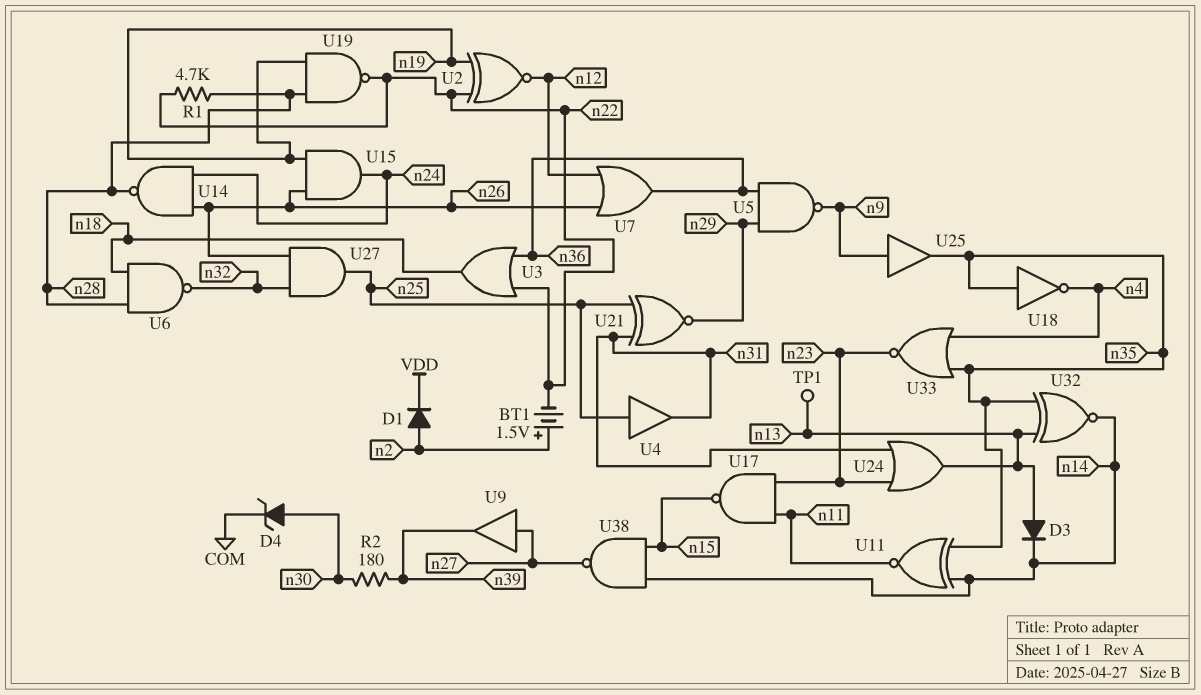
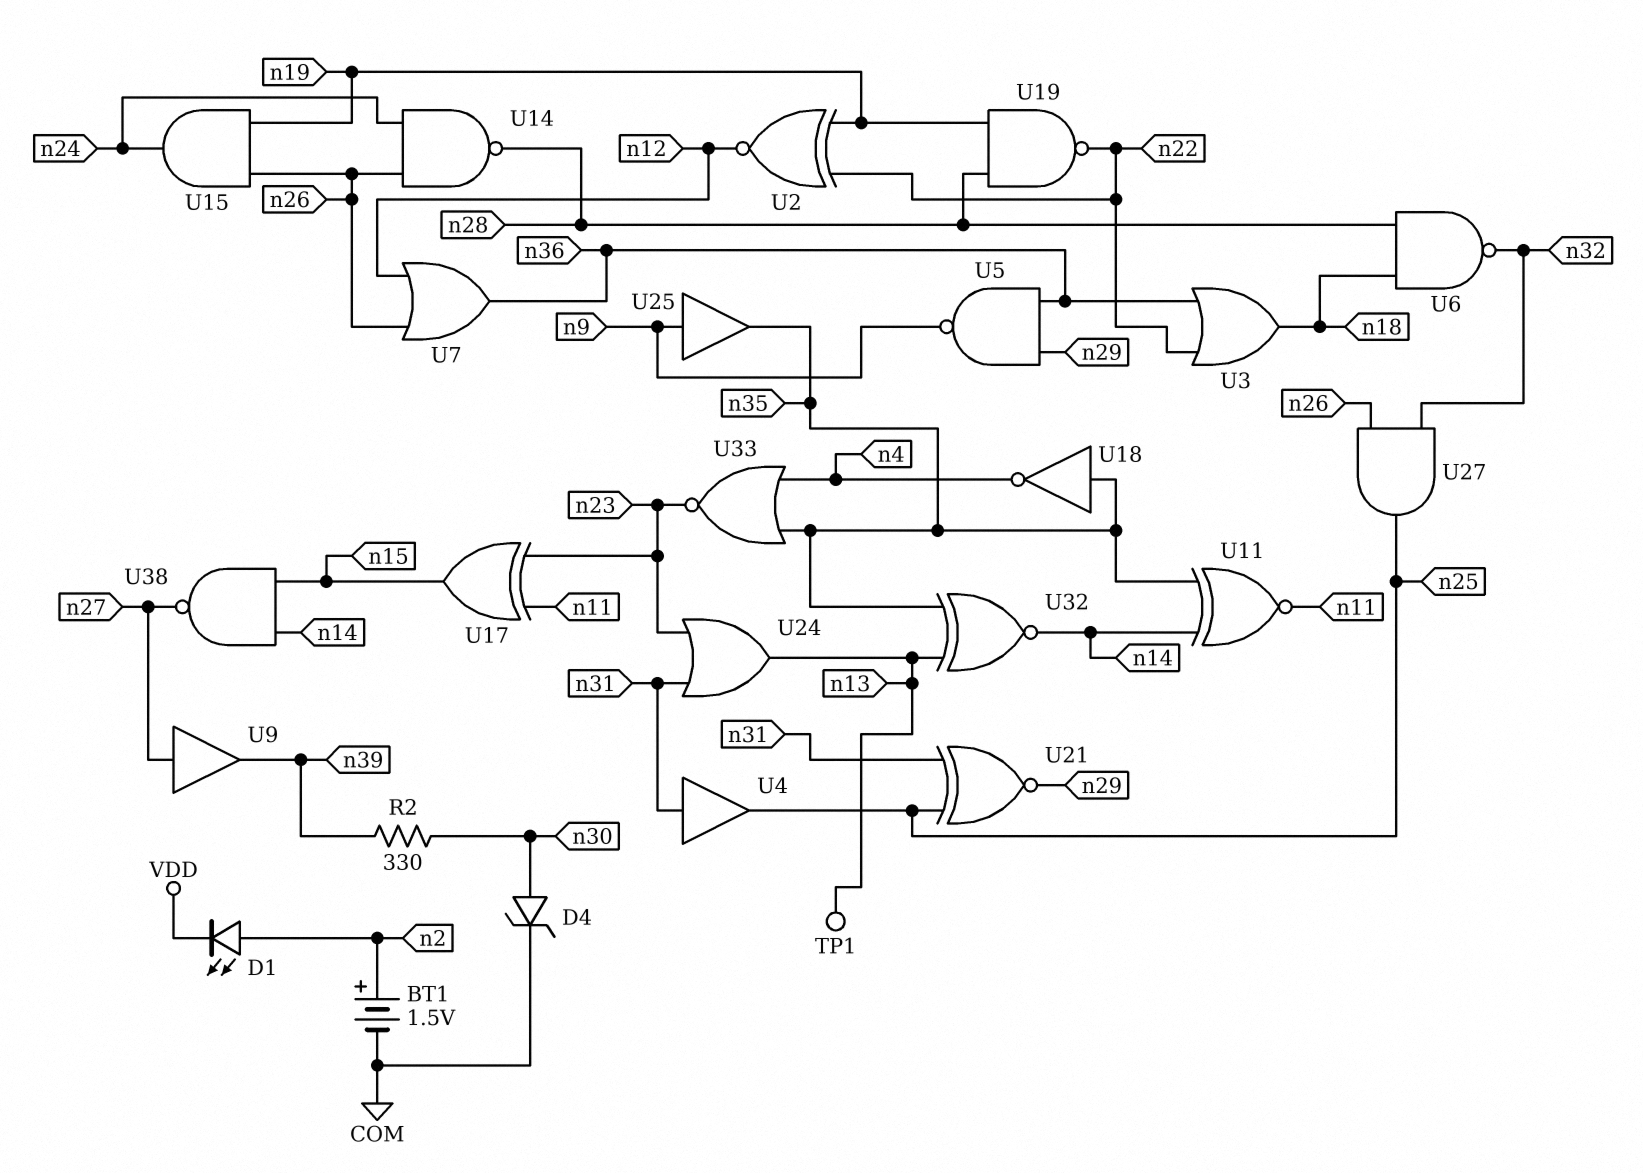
BT1: 1.5V (plus n2, minus n22) -> 1.5V (plus n2, minus COM)
D1: diode (A n2, K VDD) -> LED (A n2, K VDD)
D3: diode (A n13, K n14) -> none
R1: 4.7k (n22, n28) -> none
R2: 180 (n30, n39) -> 330 (n30, n39)
U4: buffer (in n25, out n31) -> buffer (in n31, out n25)
U17: NAND (in n11, in n23, out n15) -> XOR (in n11, in n23, out n15)

